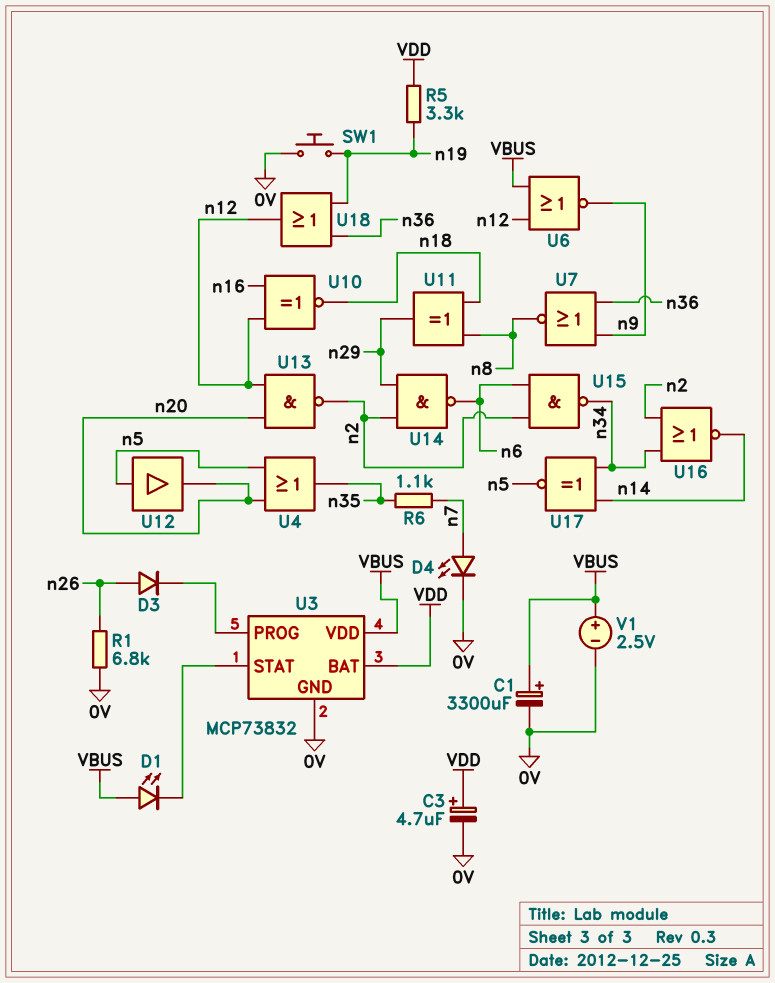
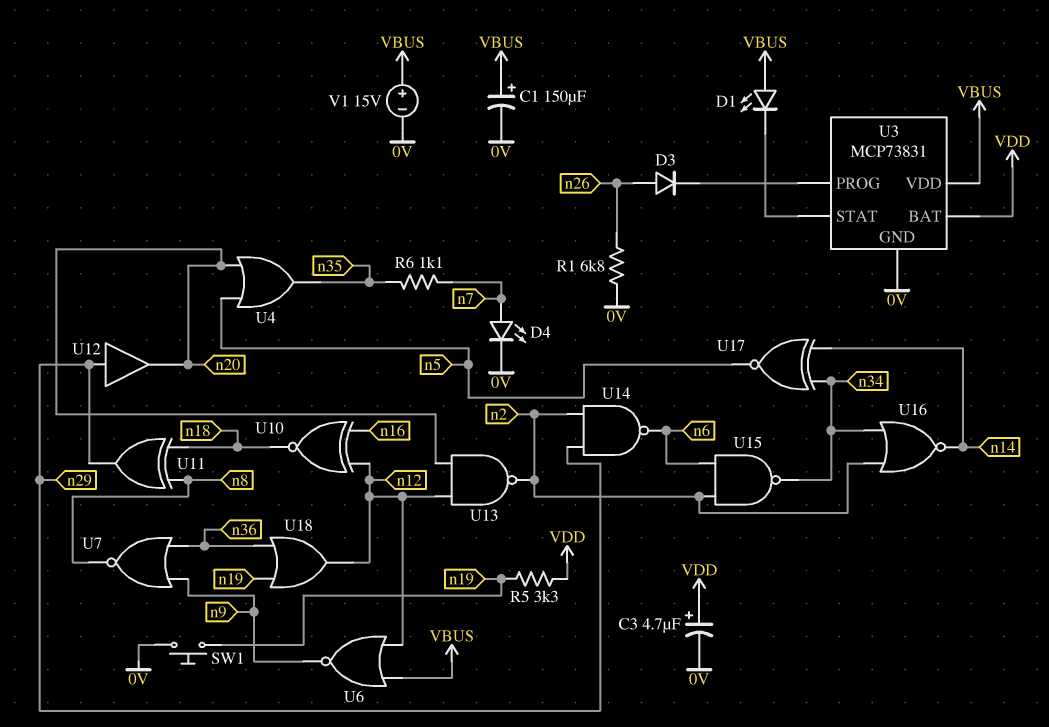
C1: 3300uF (plus VBUS, minus 0V) -> 150uF (plus VBUS, minus 0V)
U3: MCP73832 -> MCP73831
U12: buffer (in n5, out n20) -> buffer (in n29, out n20)
V1: 2.5V (plus VBUS, minus 0V) -> 15V (plus VBUS, minus 0V)

